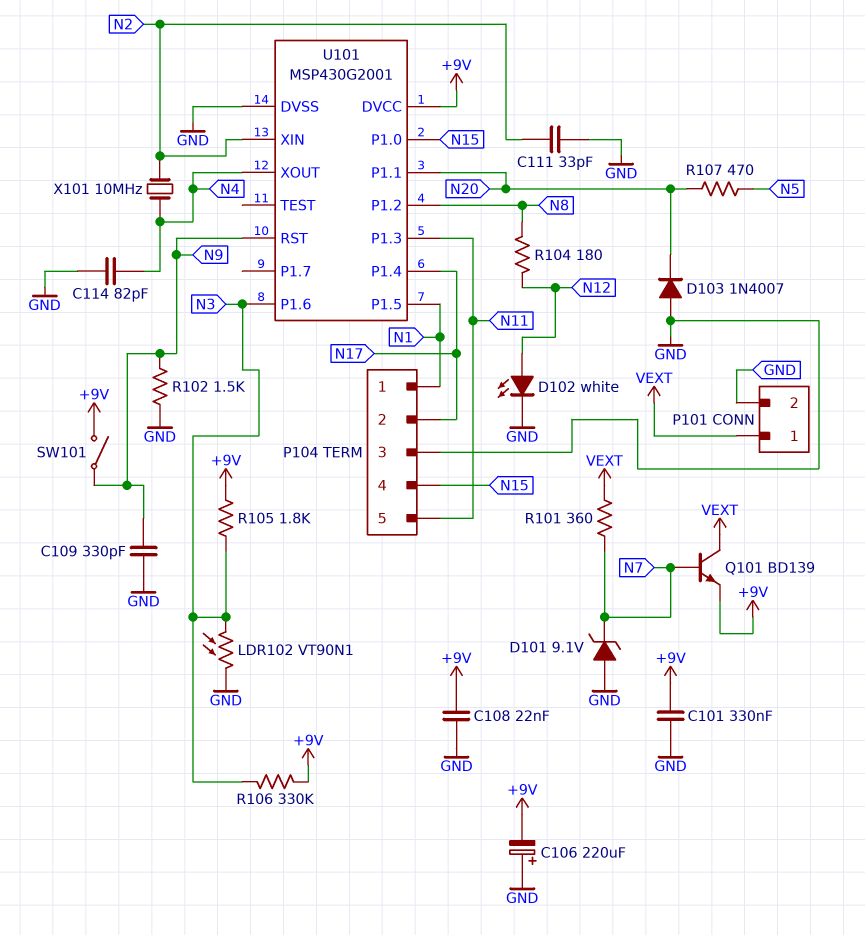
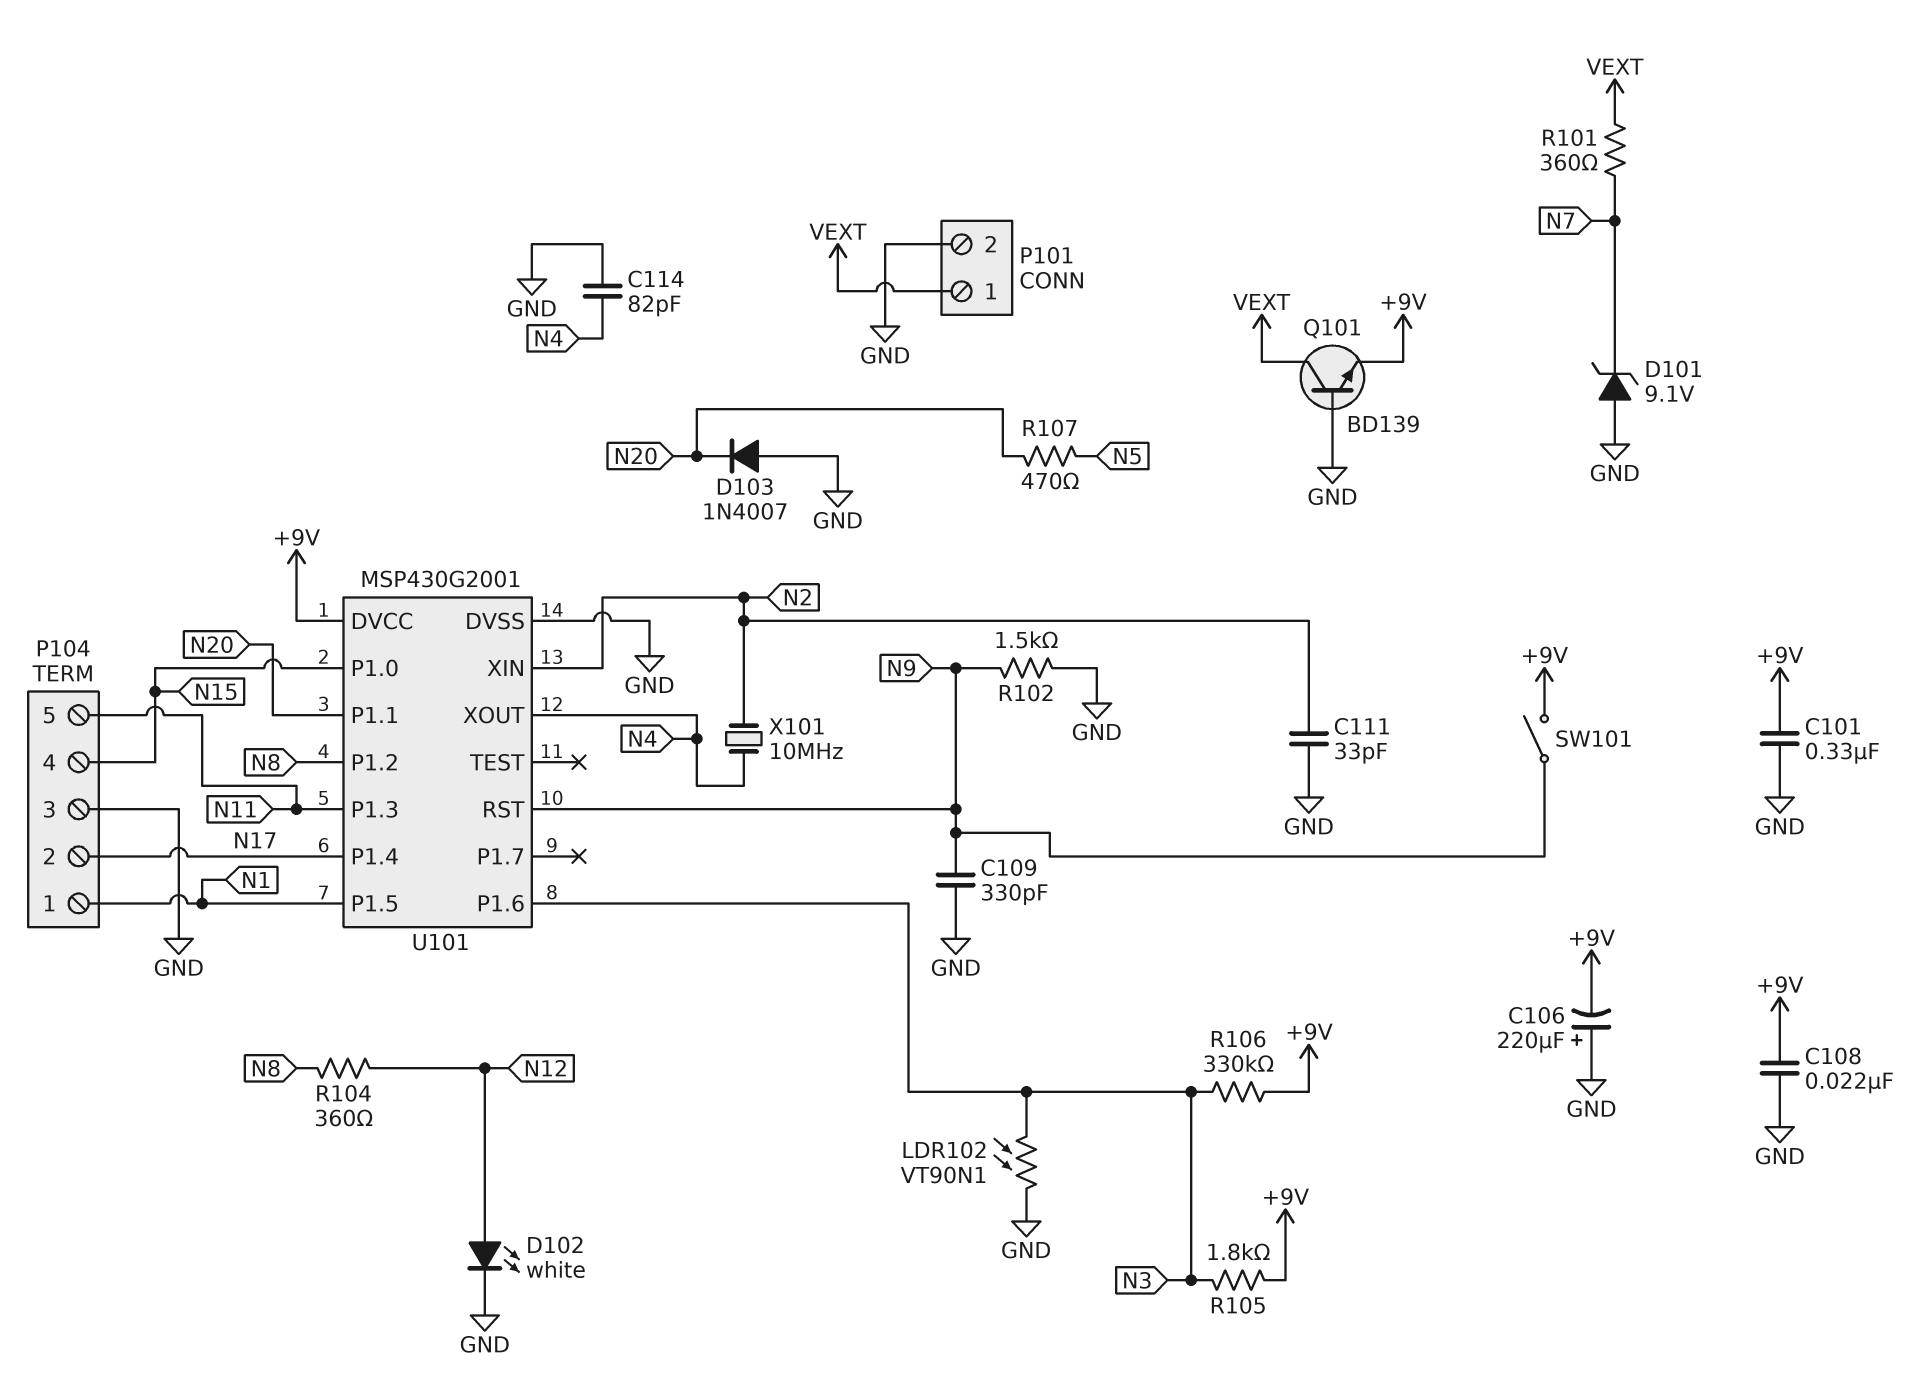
Q101: NPN BD139 (B N7, C VEXT, E +9V) -> NPN BD139 (B GND, C VEXT, E +9V)
R104: 180 (N8, N12) -> 360 (N8, N12)

